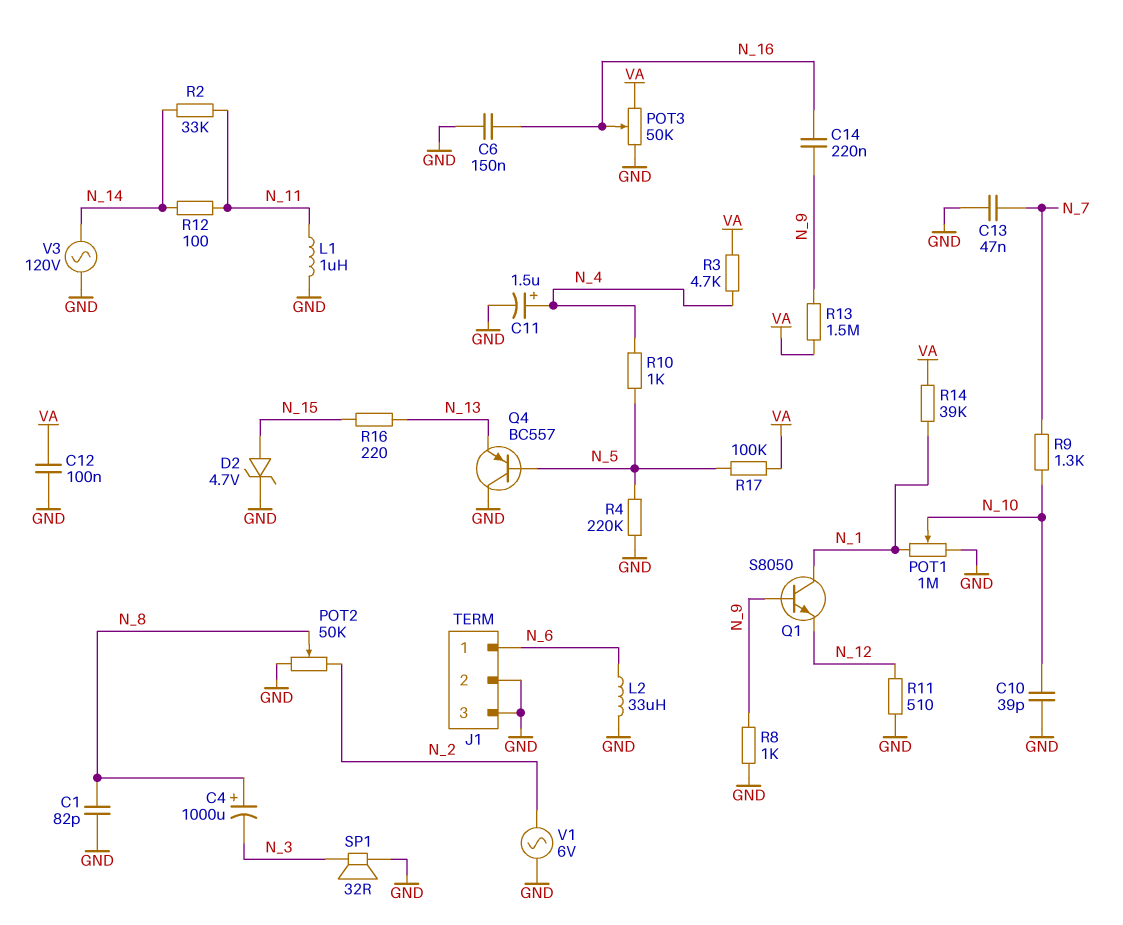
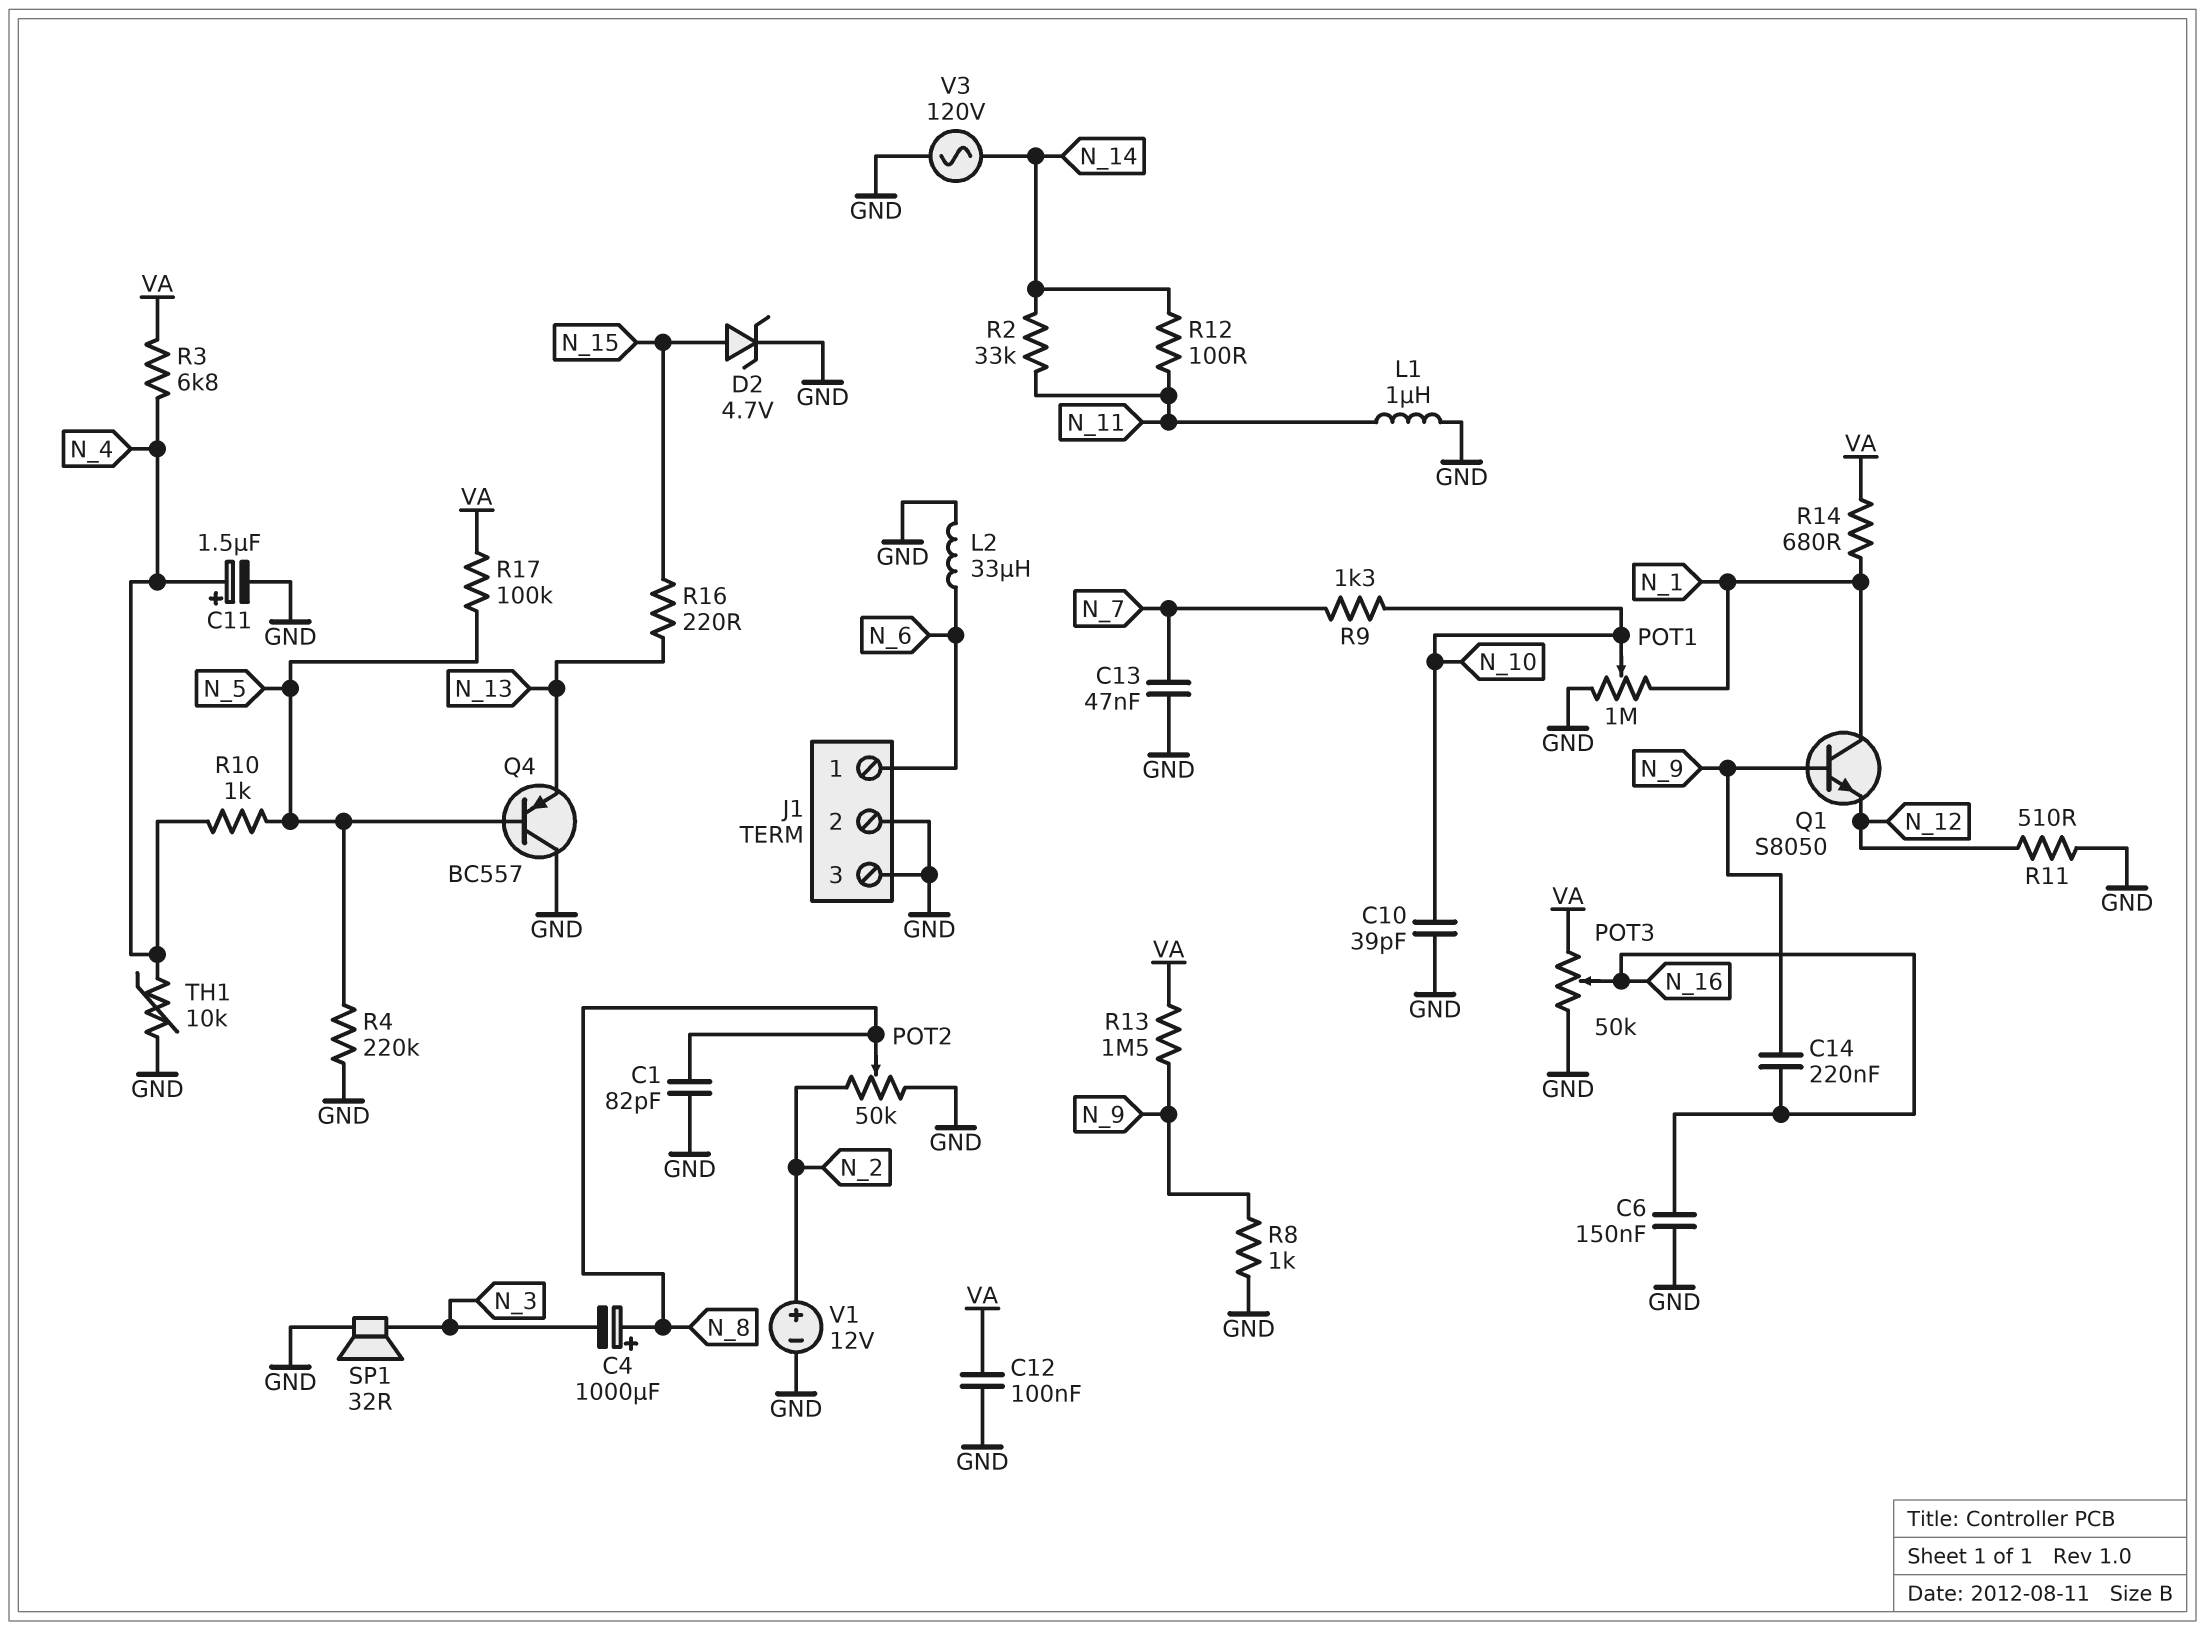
R3: 4.7k (N_4, VA) -> 6.8k (N_4, VA)
R14: 39k (N_1, VA) -> 680 (N_1, VA)
TH1: none -> 10k (GND, N_4)
V1: AC 6V (GND, N_2) -> 12V (plus N_2, minus GND)

